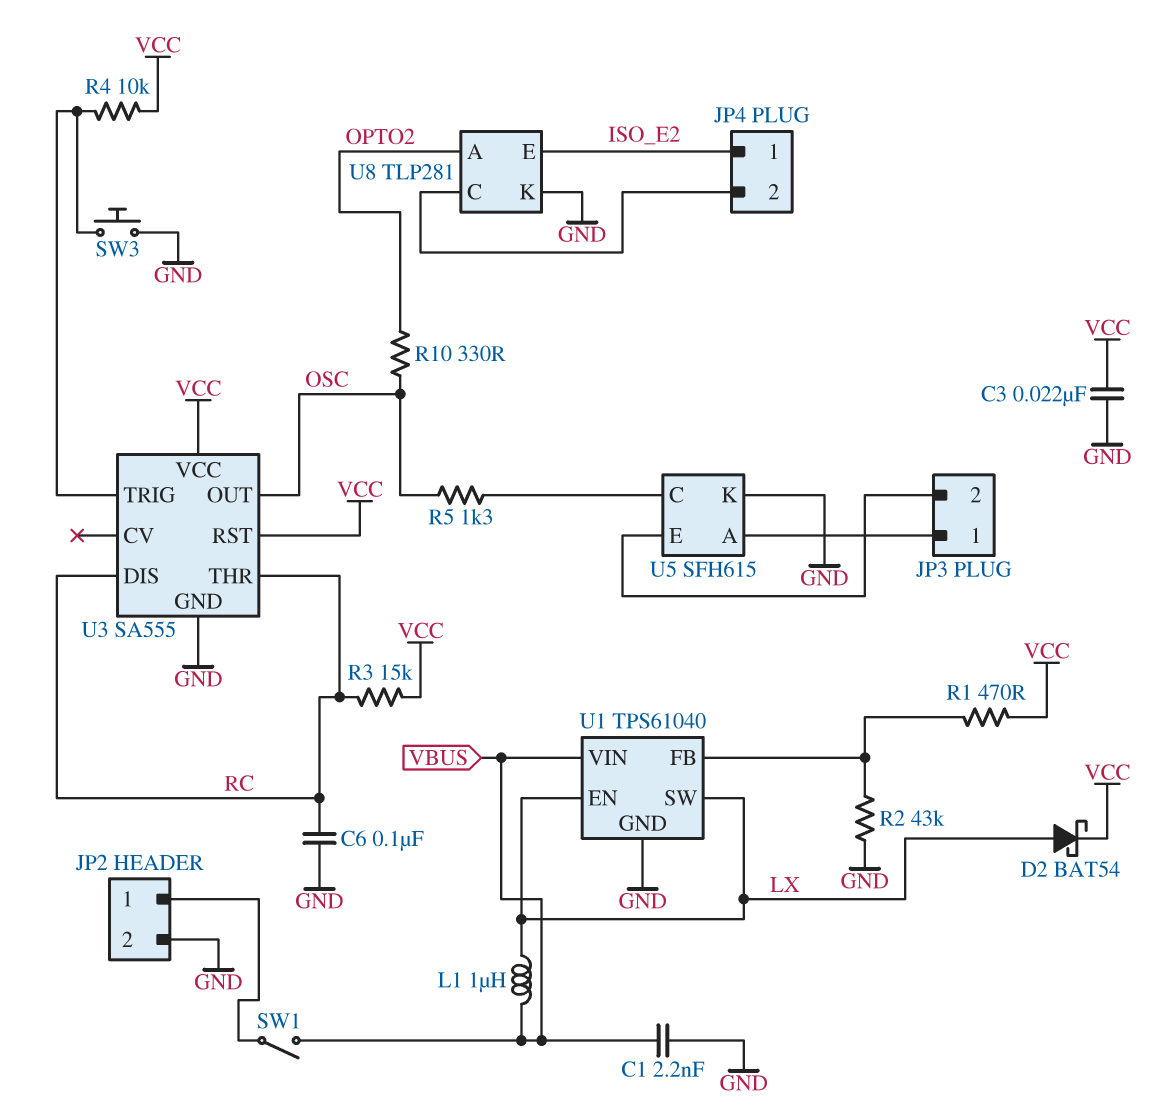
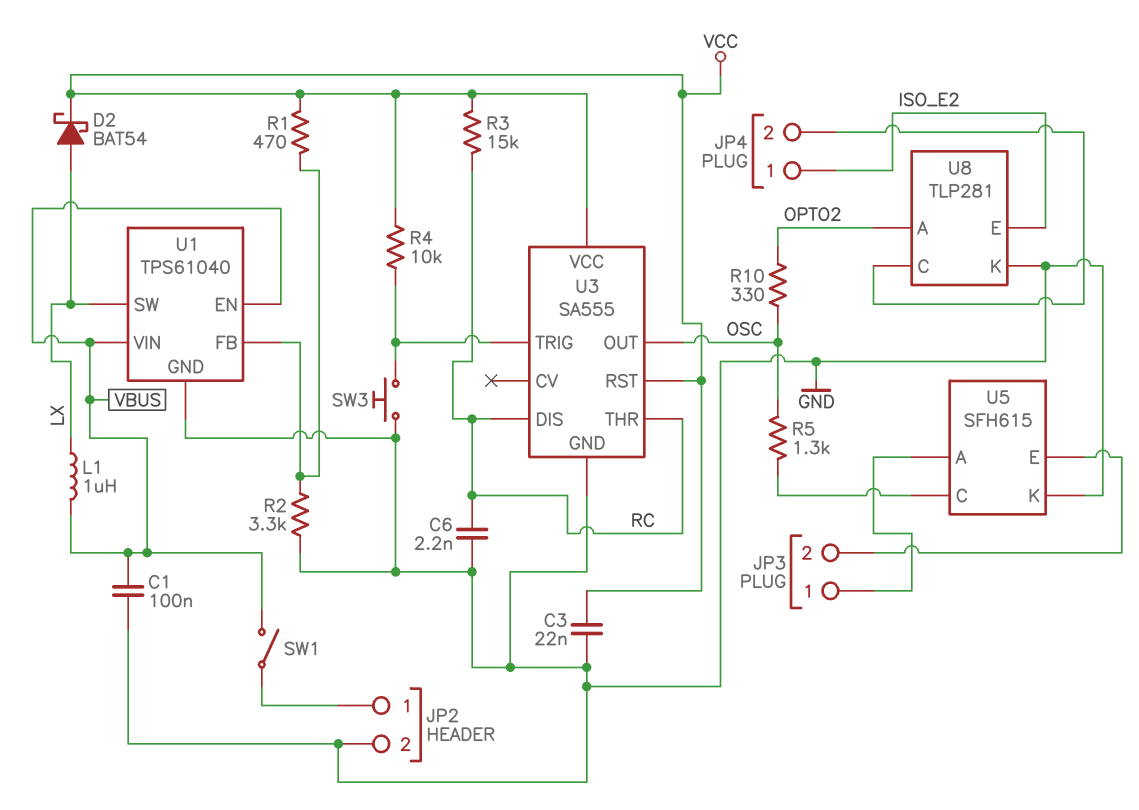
C1: 2.2nF (GND, VBUS) -> 100nF (GND, VBUS)
C6: 100nF (GND, RC) -> 2.2nF (GND, RC)
R2: 43k (GND, U1/FB) -> 3.3k (GND, U1/FB)
U1 pin EN: LX -> VBUS

